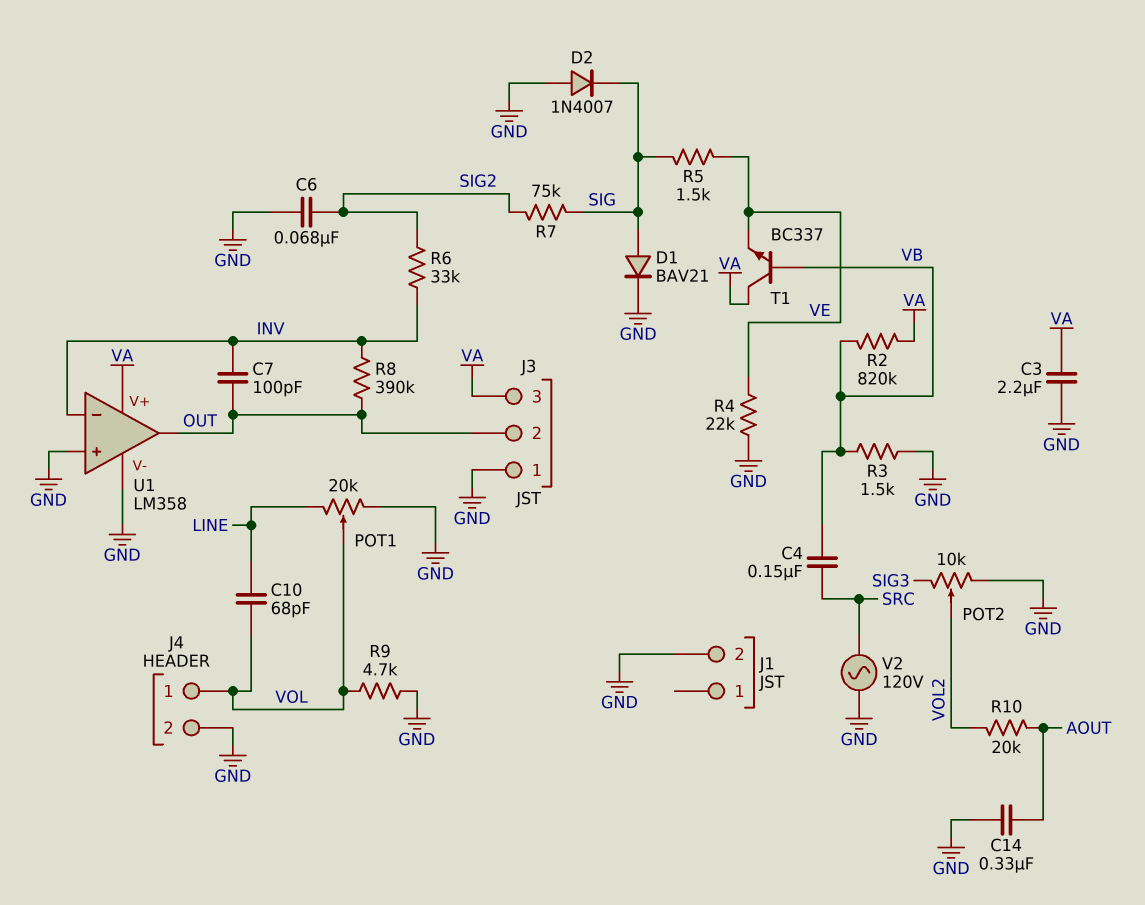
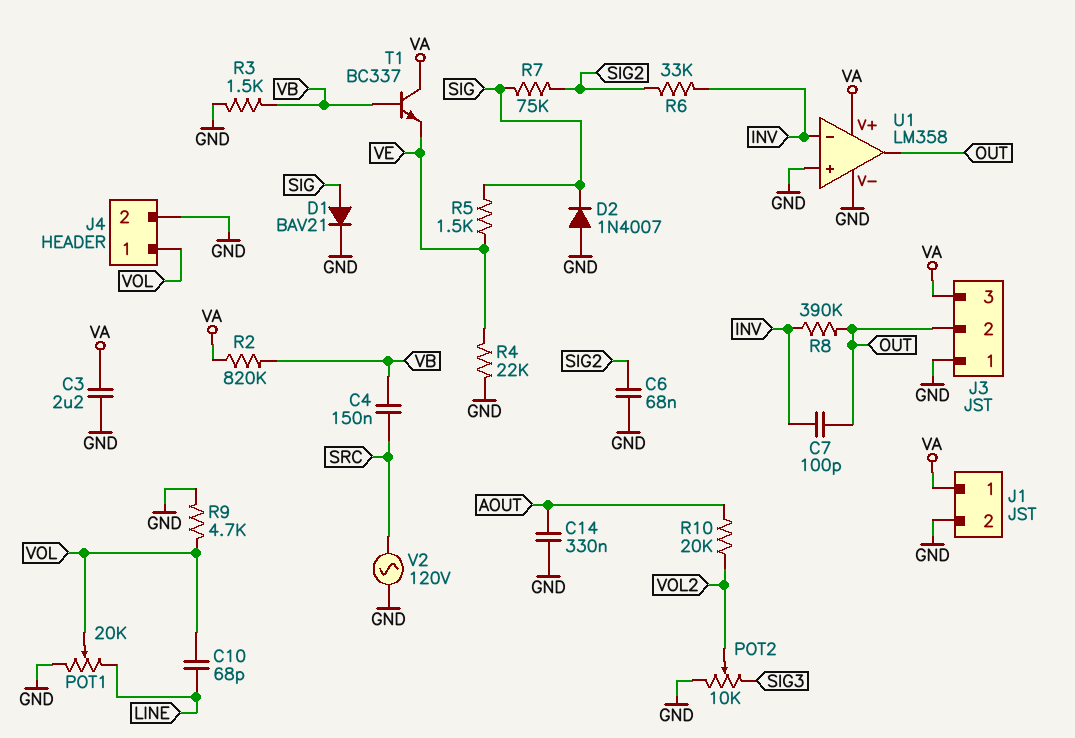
J1 pin 1: none -> VA

